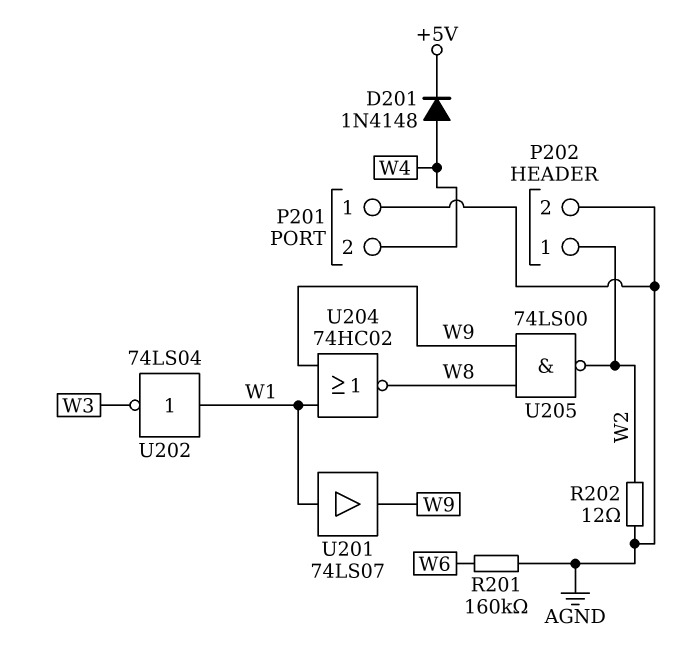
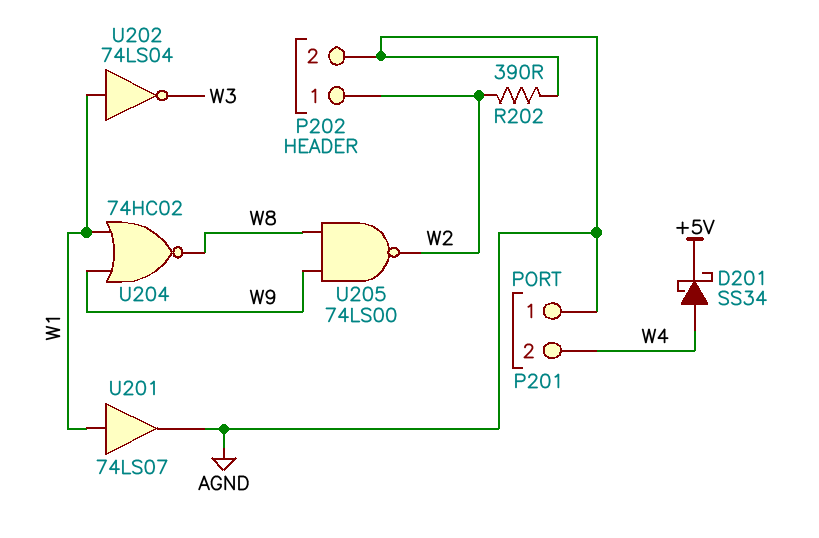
D201: diode 1N4148 (A W4, K +5V) -> schottky SS34 (A W4, K +5V)
R201: 160k (AGND, W6) -> none
R202: 12 (AGND, W2) -> 390 (AGND, W2)
U201: buffer 74LS07 (in W1, out W9) -> buffer 74LS07 (in W1, out AGND)

